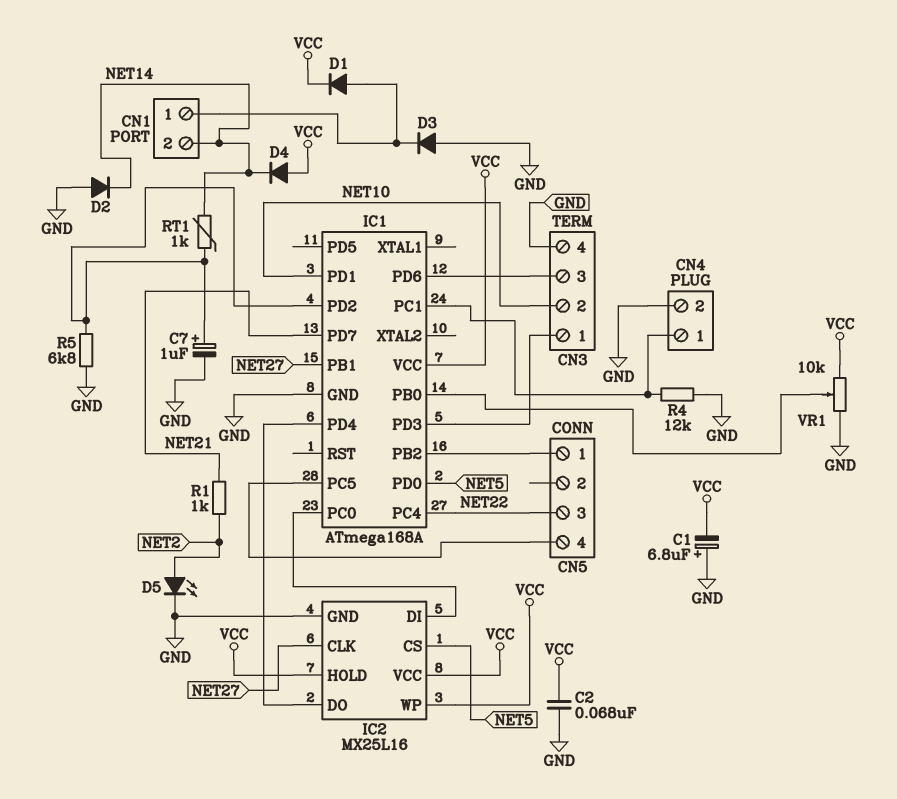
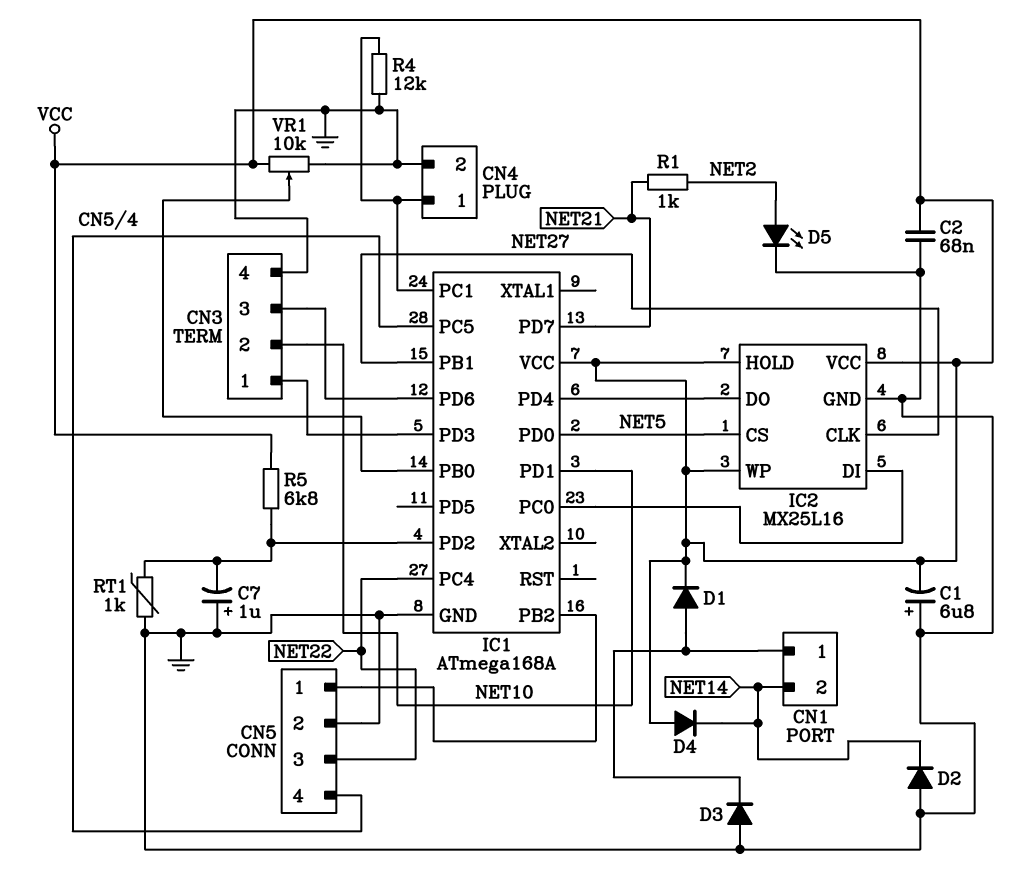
C7: 1uF (plus IC1/PD2, minus GND) -> 1uF (plus GND, minus IC1/PD2)
CN5 pin 2: none -> GND
R5: 6.8k (GND, IC1/PD2) -> 6.8k (IC1/PD2, VCC)
RT1: 1k (IC1/PD2, NET14) -> 1k (GND, IC1/PD2)

